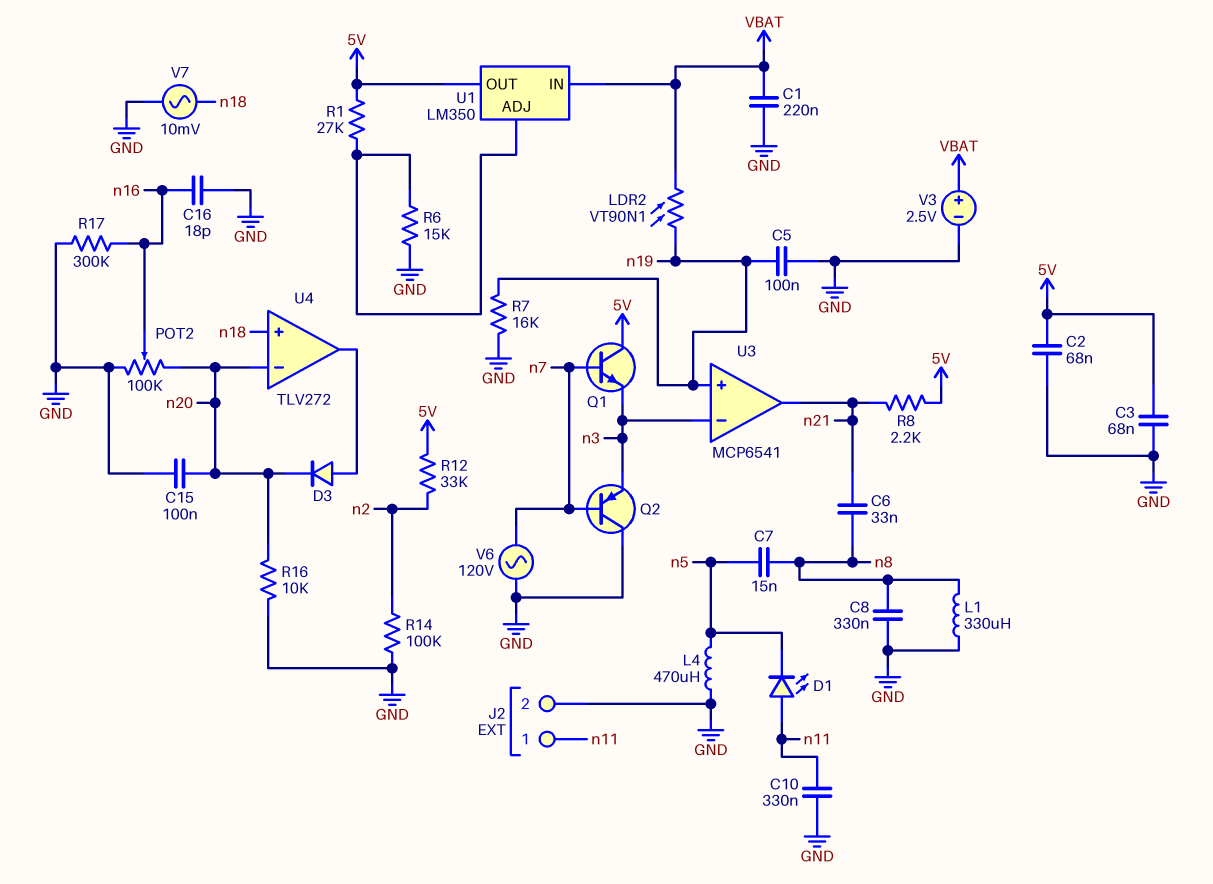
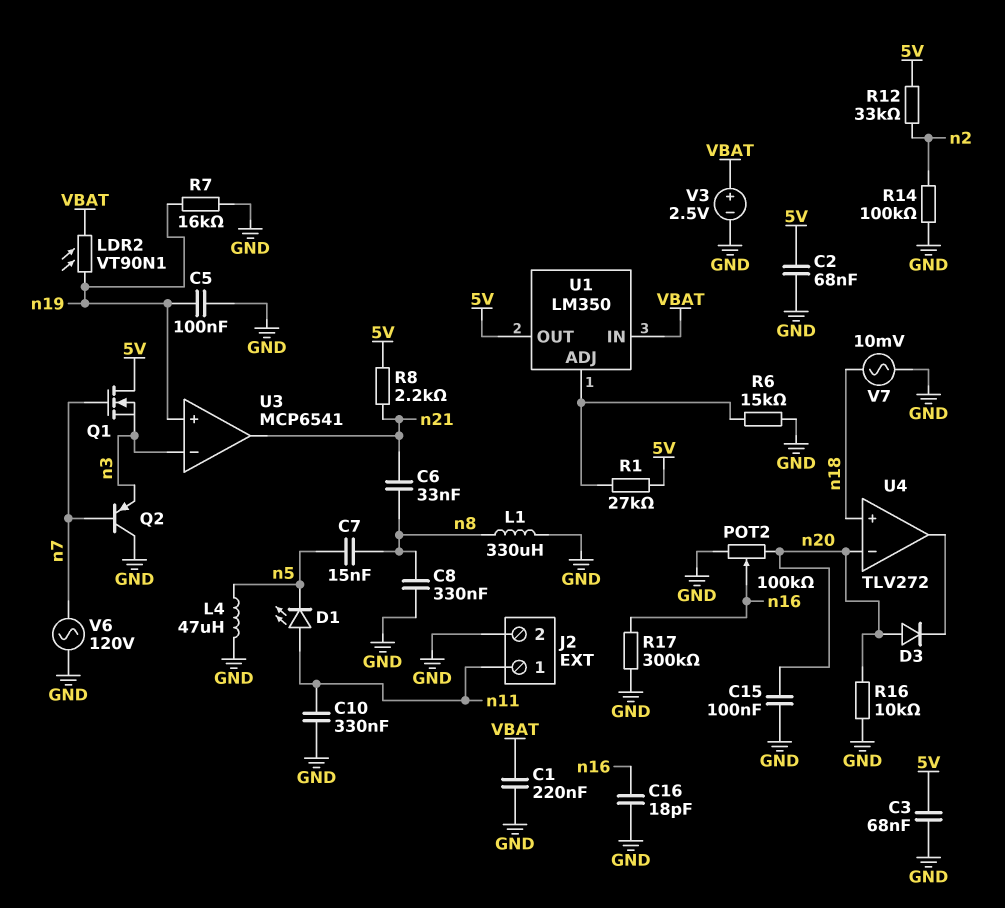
D3: diode (A U4/out, K n20) -> diode (A n20, K U4/out)
L4: 470uH (GND, n5) -> 47uH (GND, n5)
Q1: NPN (B n7, C 5V, E n3) -> NMOS (G n7, D 5V, S n3)

